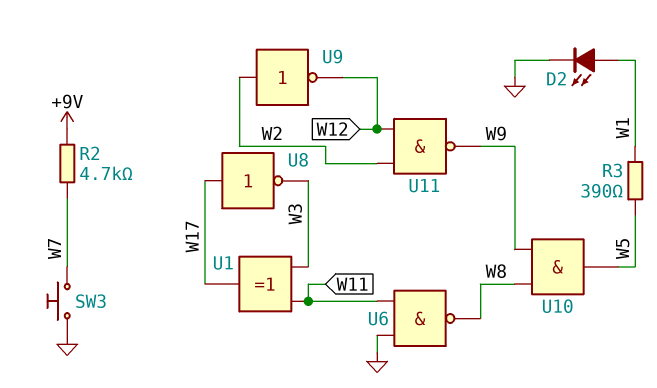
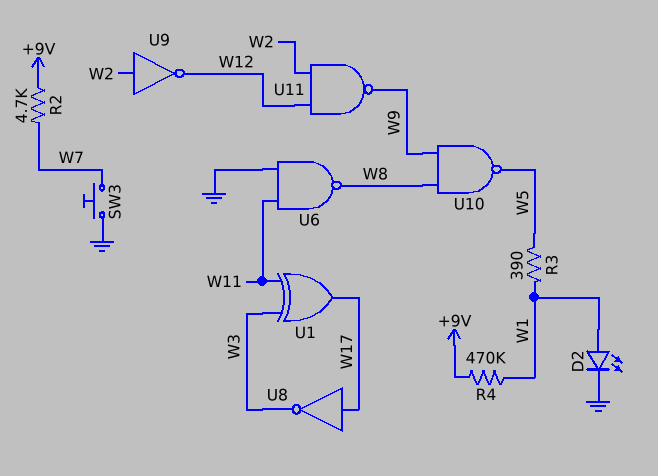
R4: none -> 470k (+9V, W1)
U10: AND (in W8, in W9, out W5) -> NAND (in W8, in W9, out W5)

